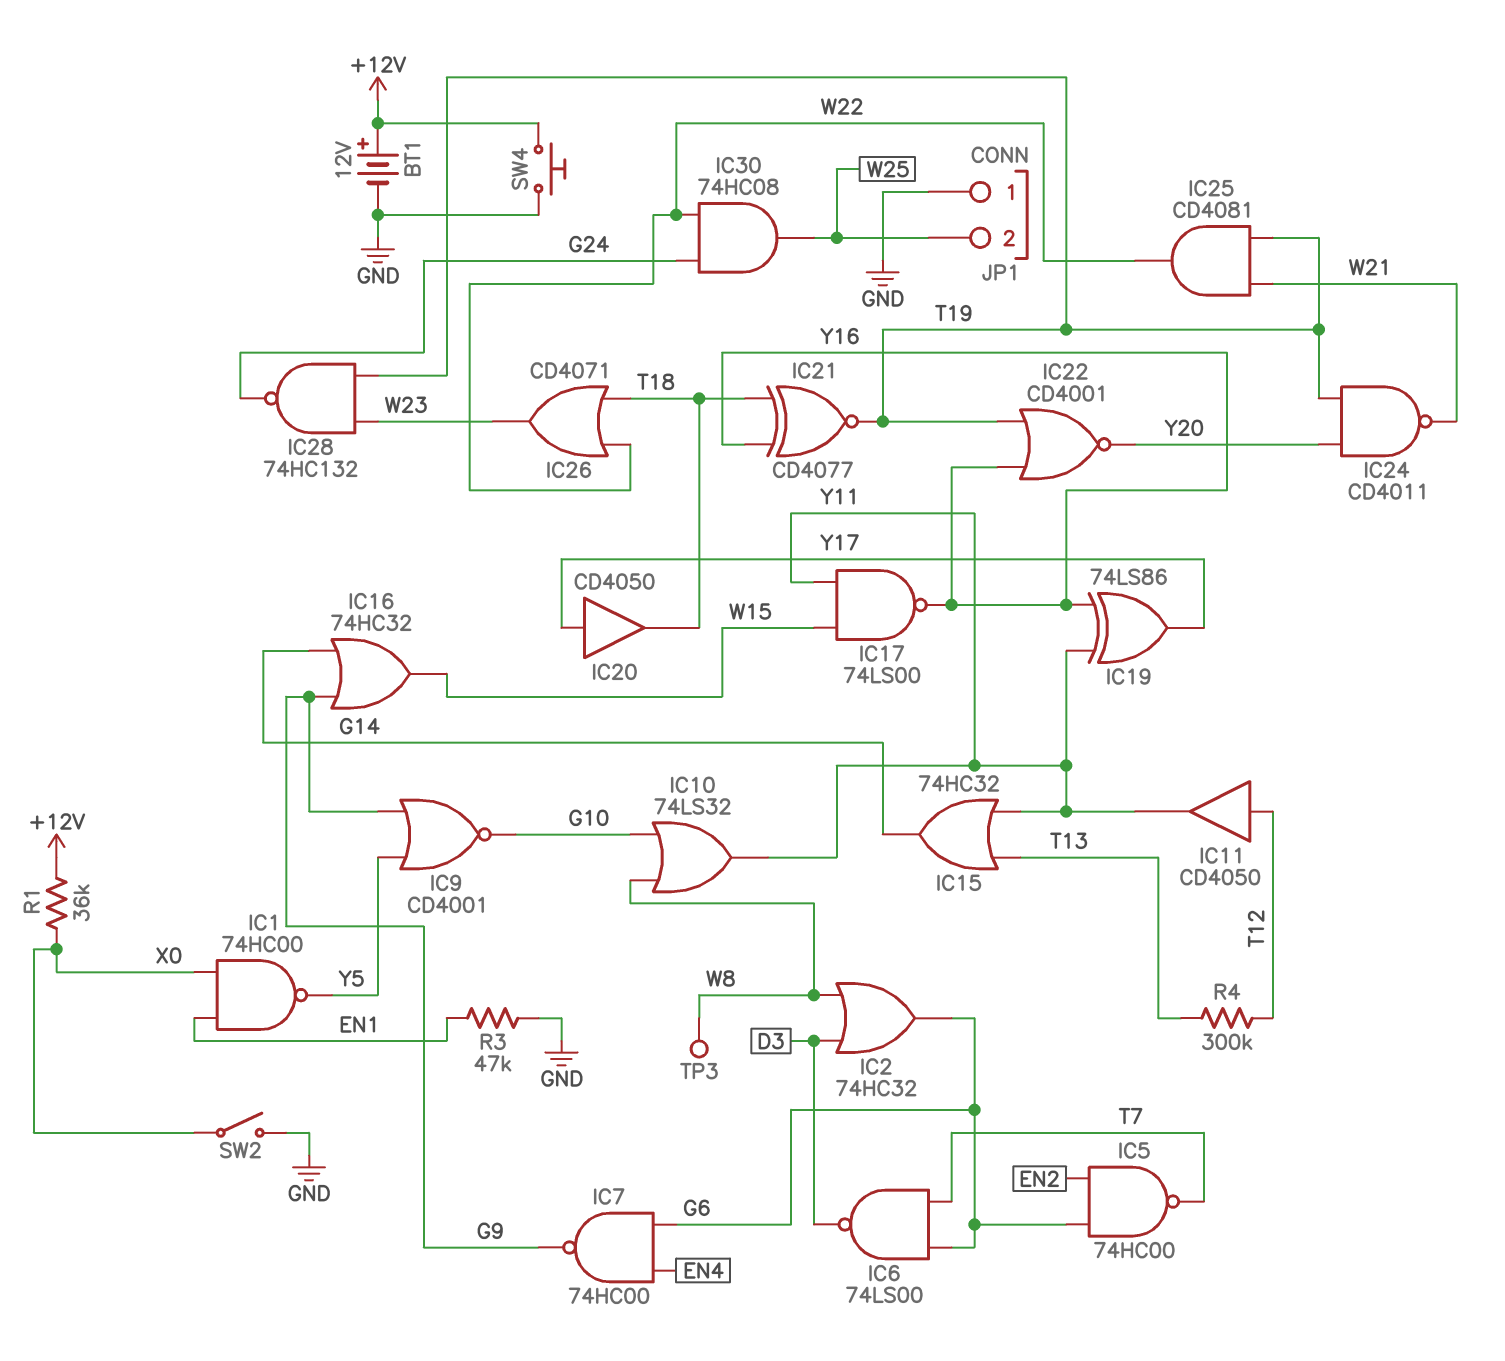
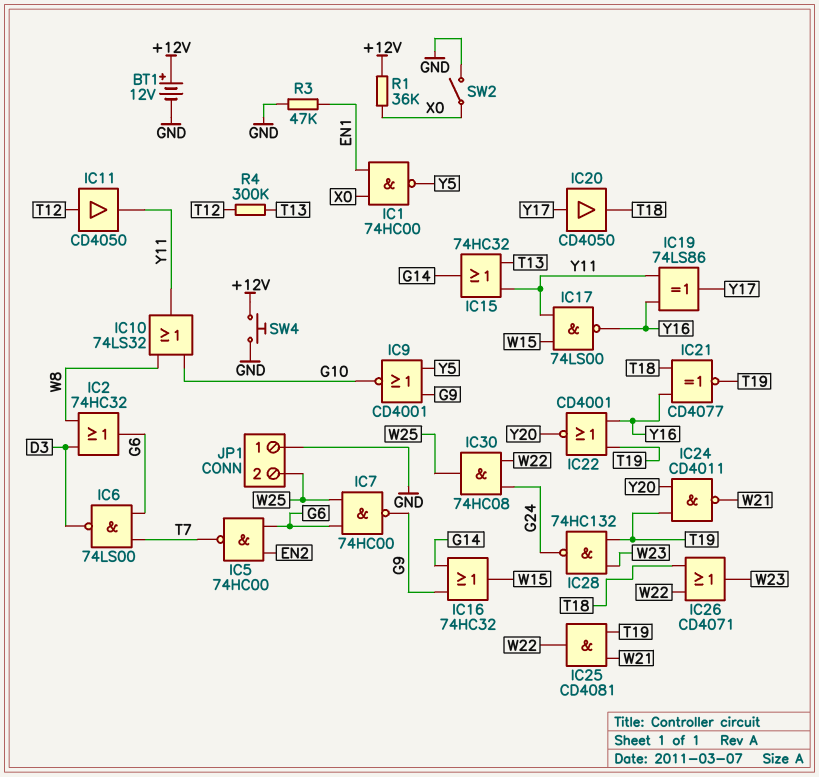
IC7: NAND 74HC00 (in EN4, in G6, out G9) -> NAND 74HC00 (in G6, in W25, out G9)
TP3: test point (W8) -> none

